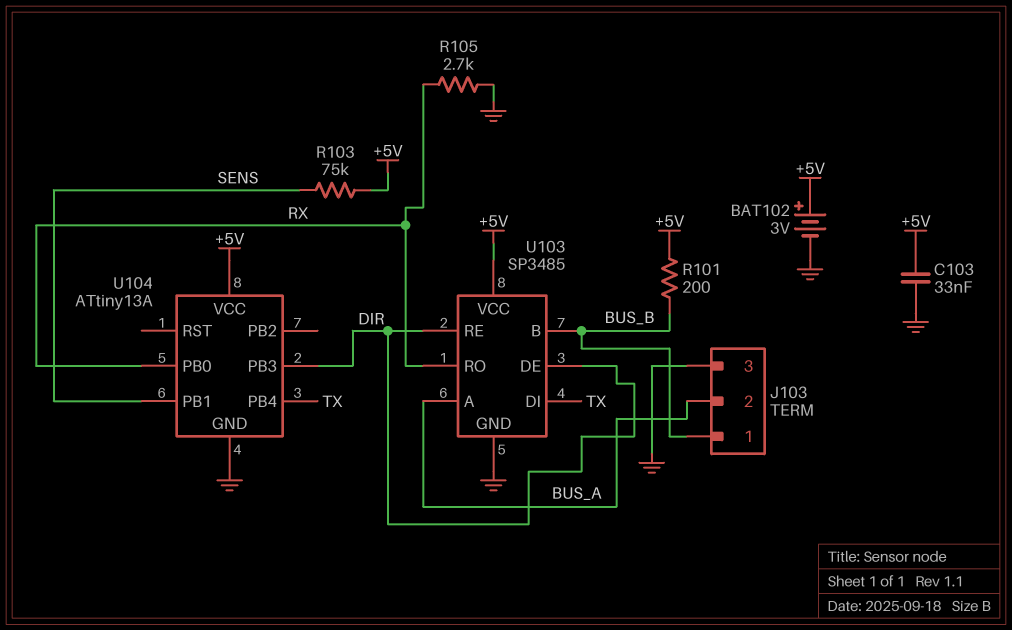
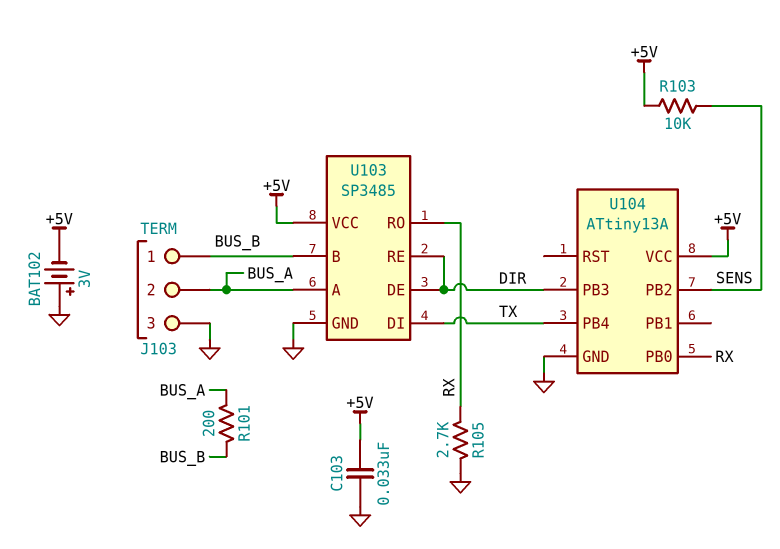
BAT102: 3V (plus +5V, minus GND) -> 3V (plus GND, minus +5V)
R101: 200 (+5V, BUS_B) -> 200 (BUS_A, BUS_B)
R103: 75k (+5V, SENS) -> 10k (+5V, SENS)
U104 pin PB1: SENS -> none
U104 pin PB2: none -> SENS

